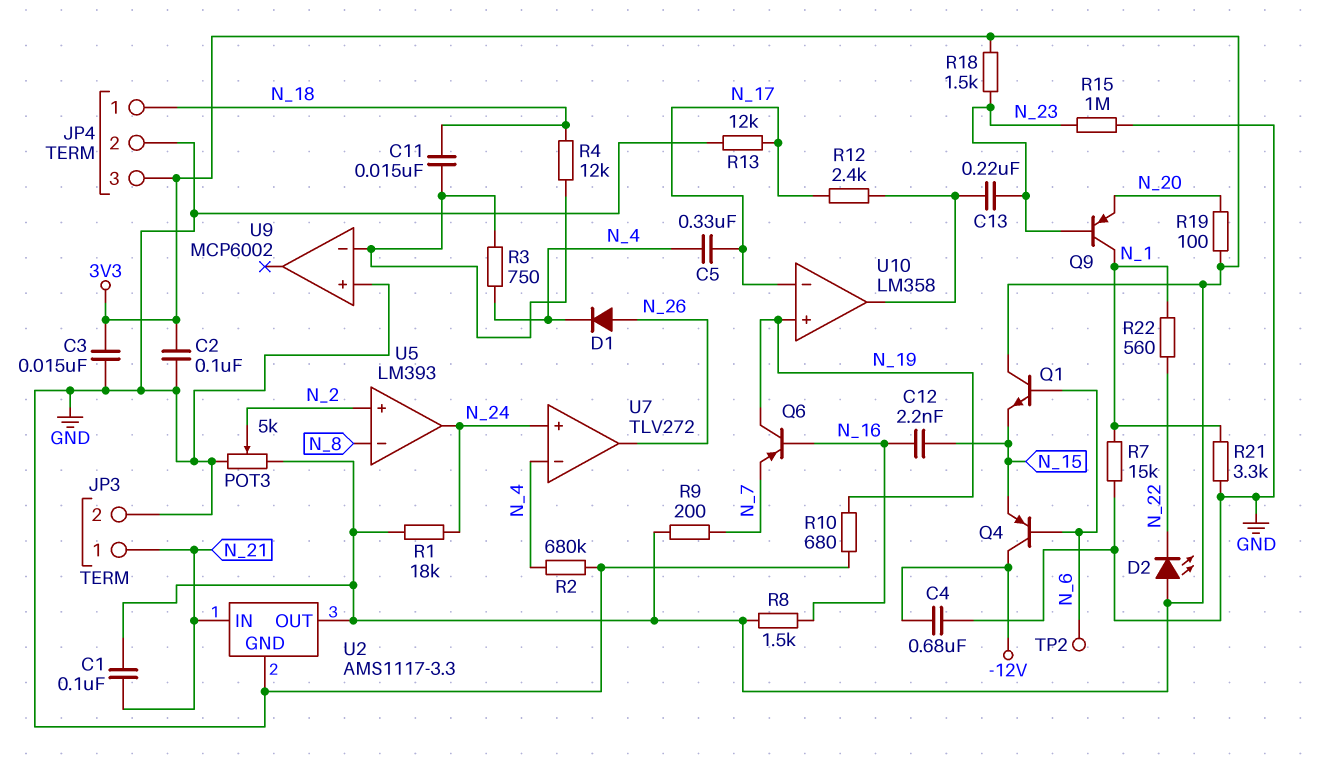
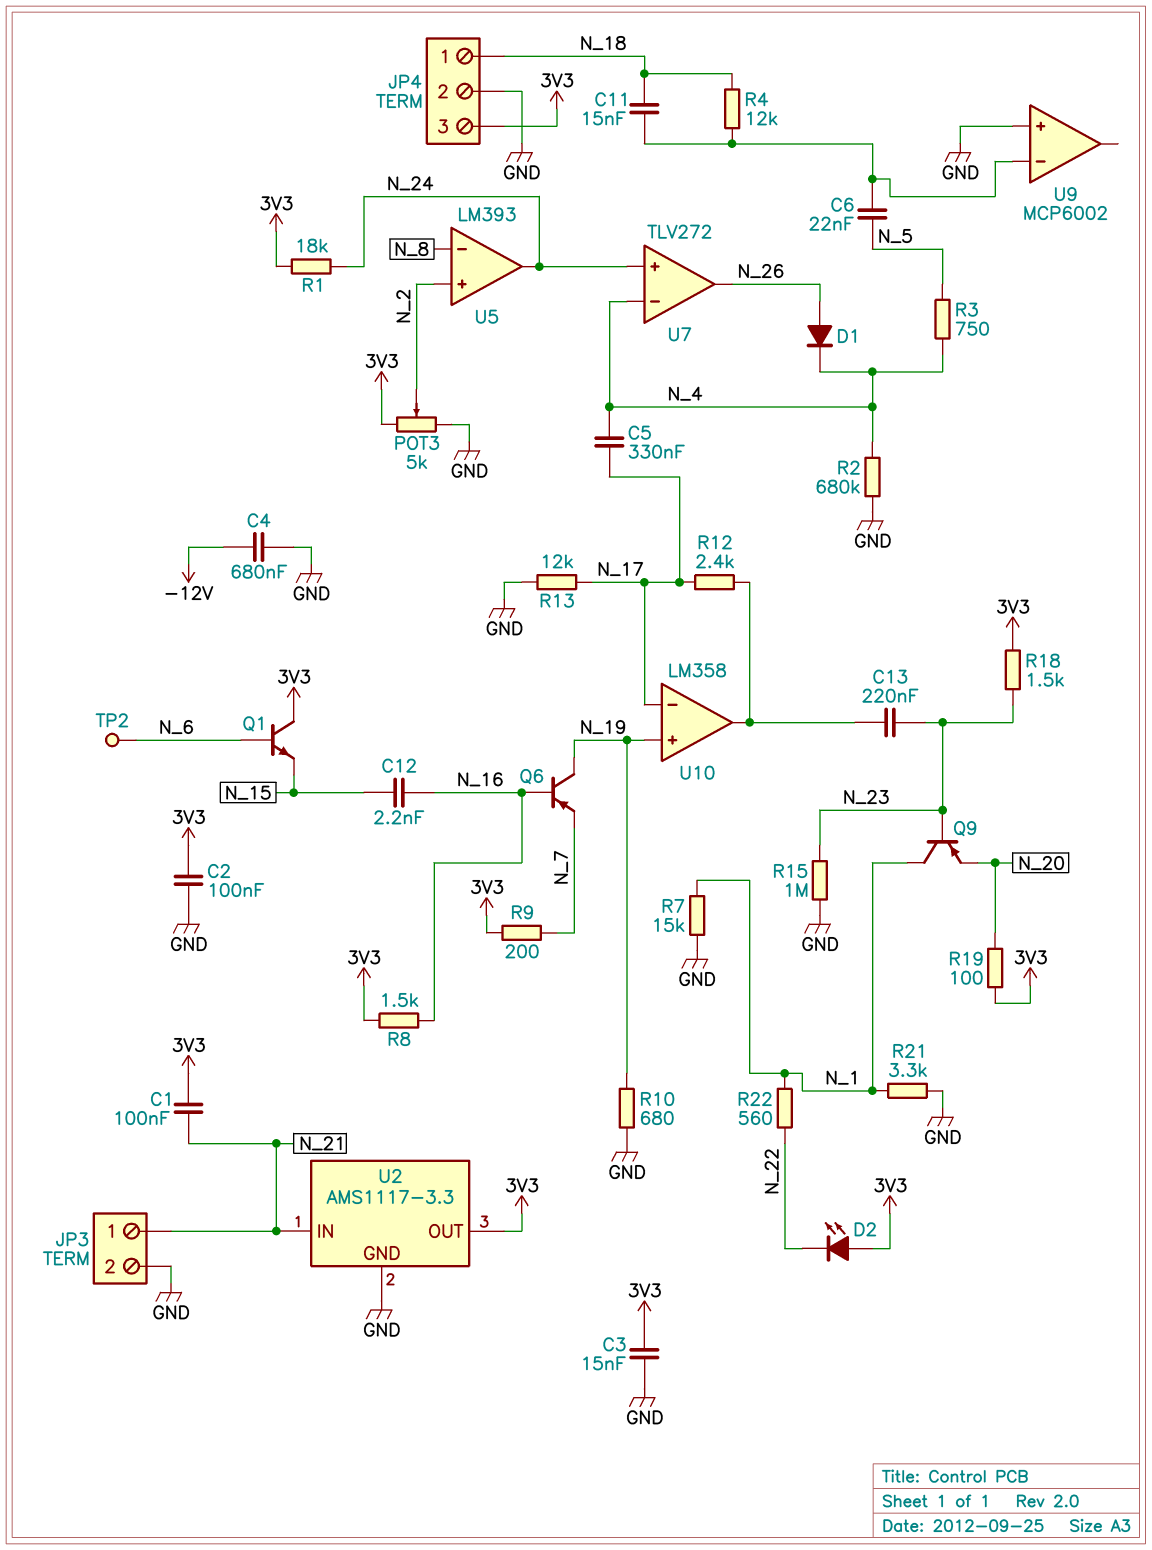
C6: none -> 22nF (N_5, U9/in-)
Q4: PNP (B N_6, C -12V, E N_15) -> none
R3: 750 (N_4, U9/in-) -> 750 (N_4, N_5)

